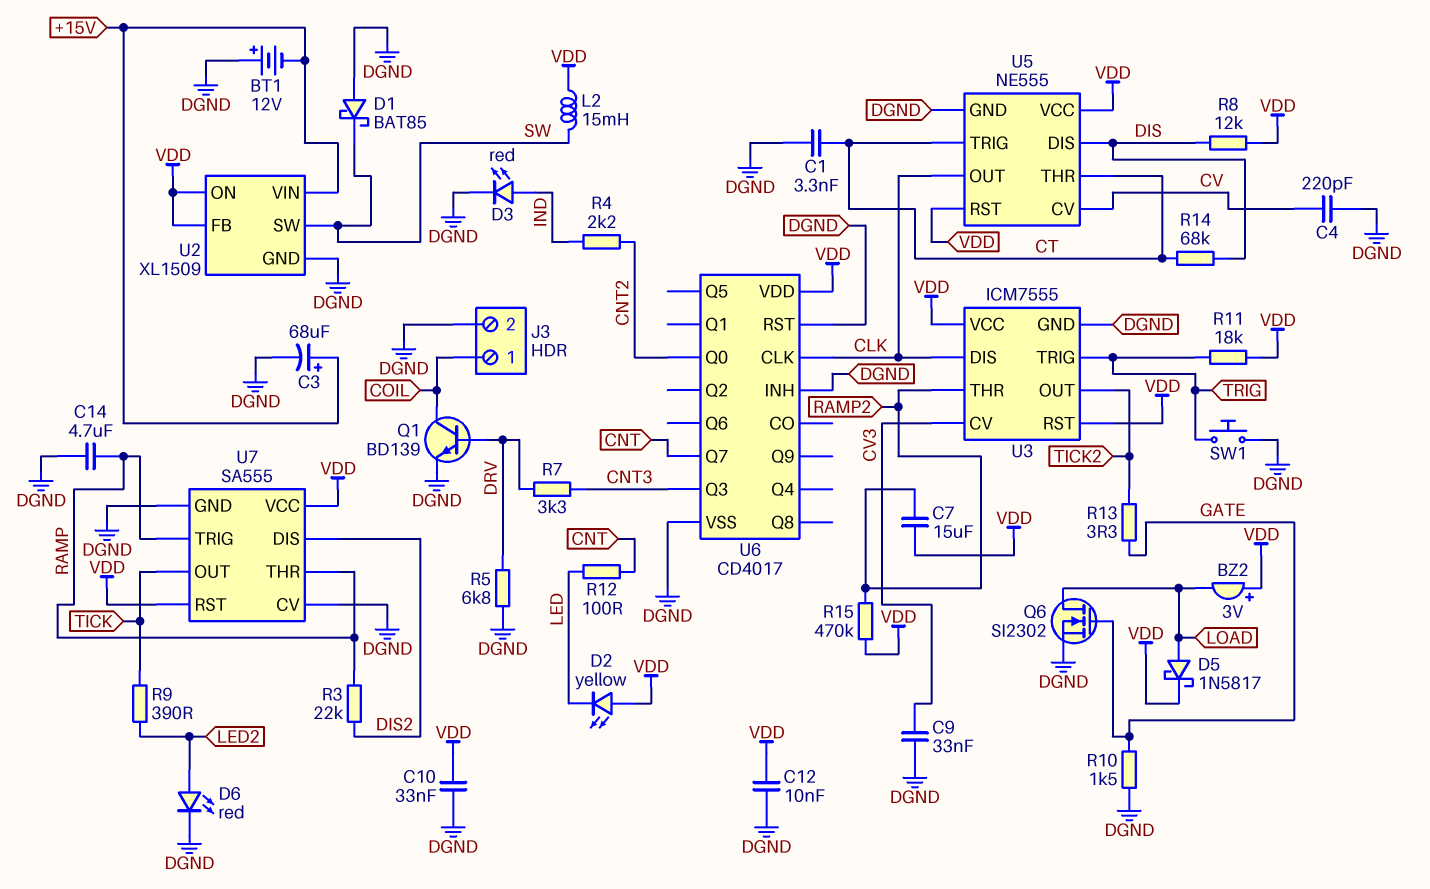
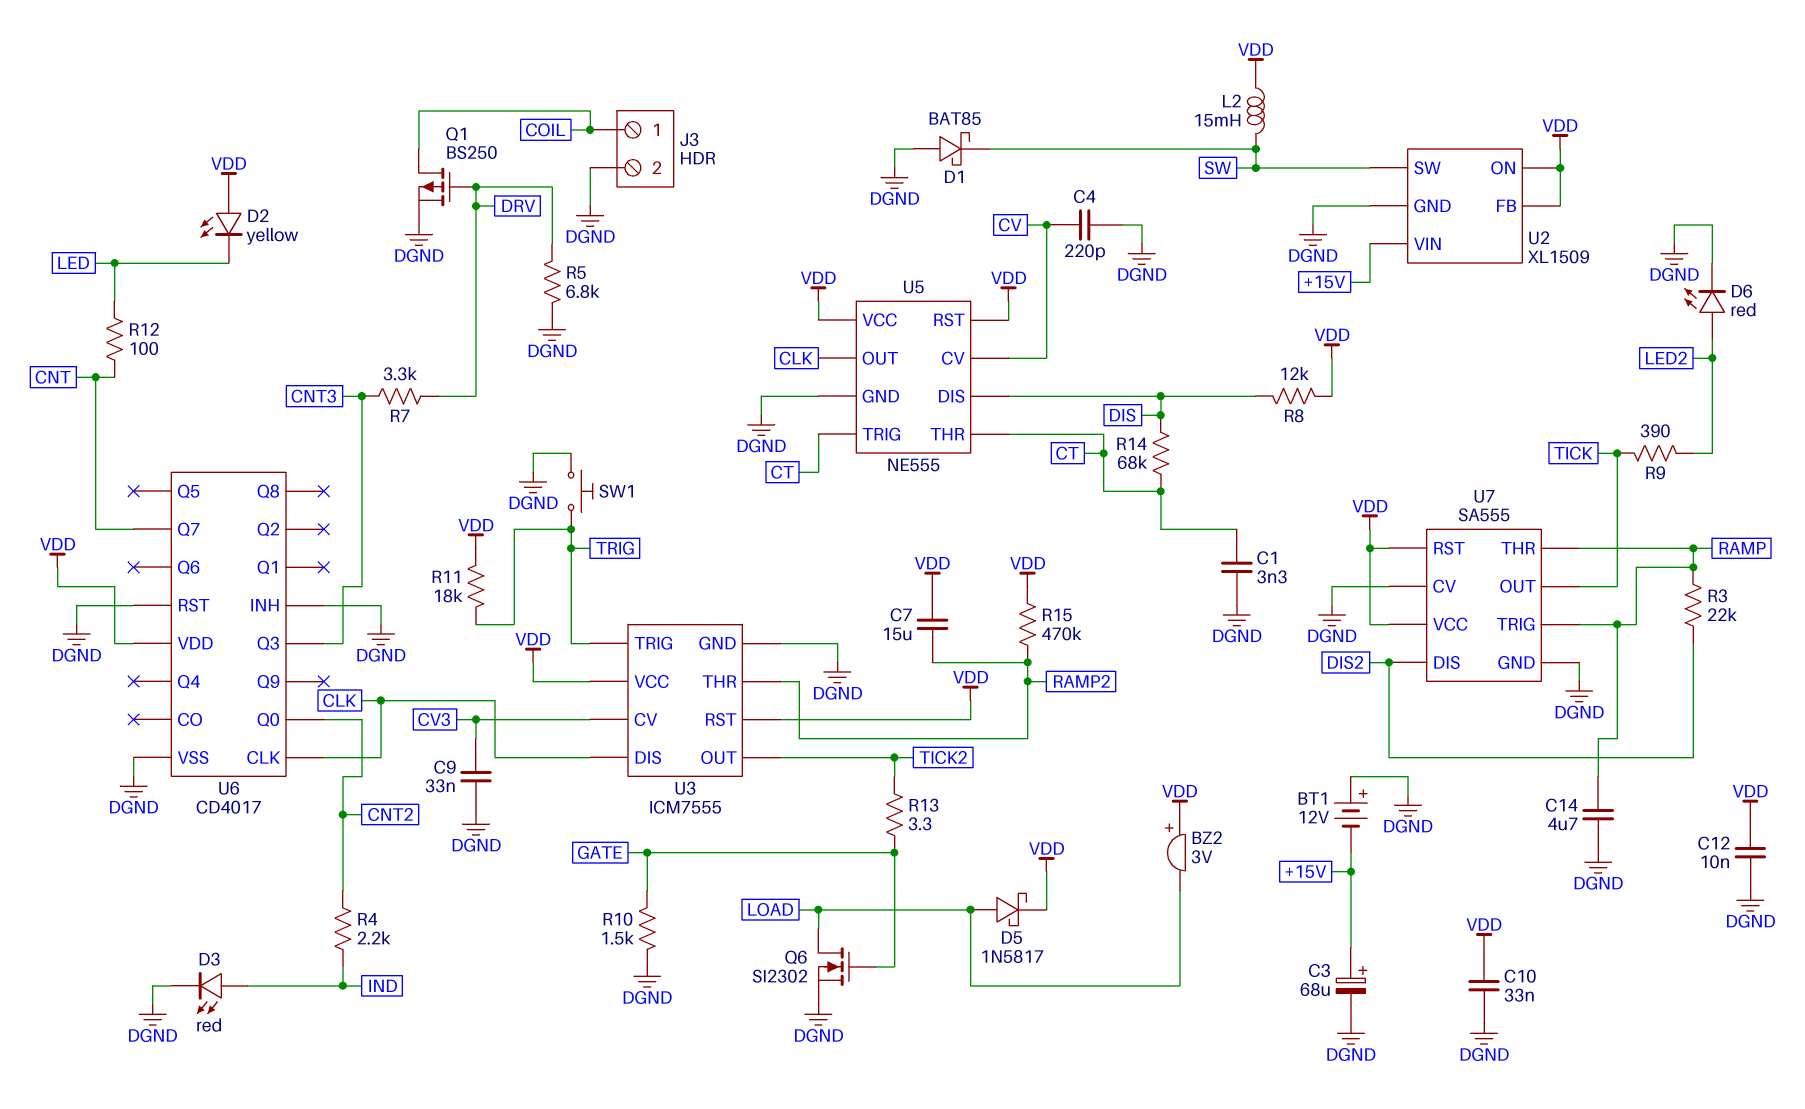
Q1: NPN BD139 (B DRV, C COIL, E DGND) -> PMOS BS250 (G DRV, D COIL, S DGND)

